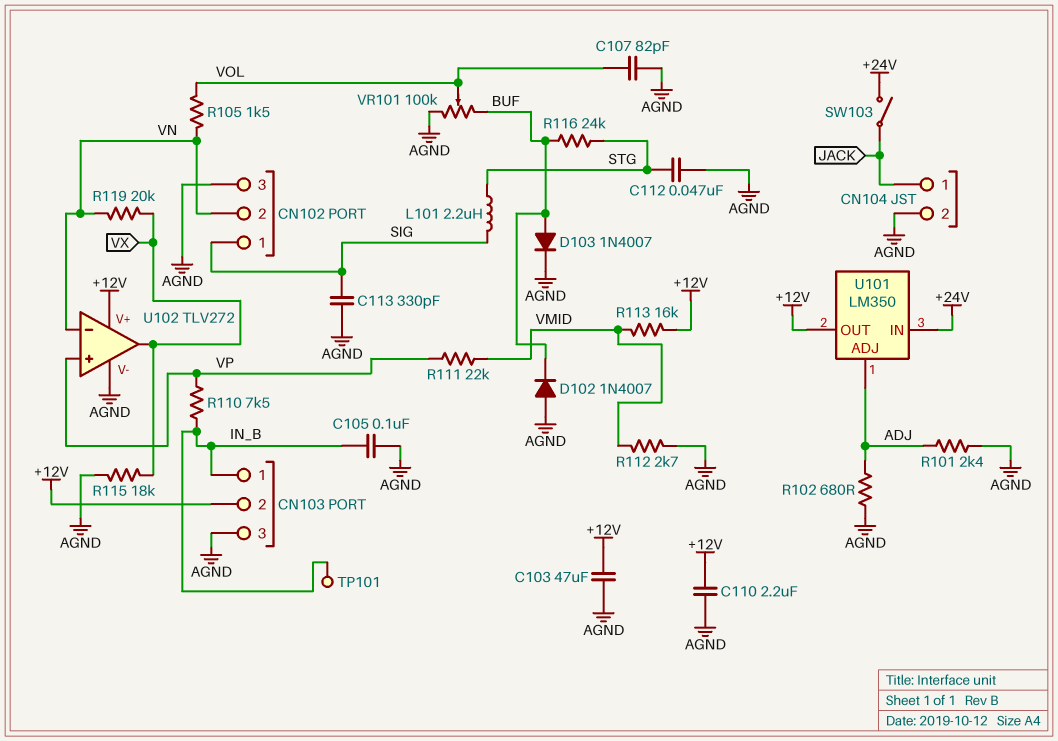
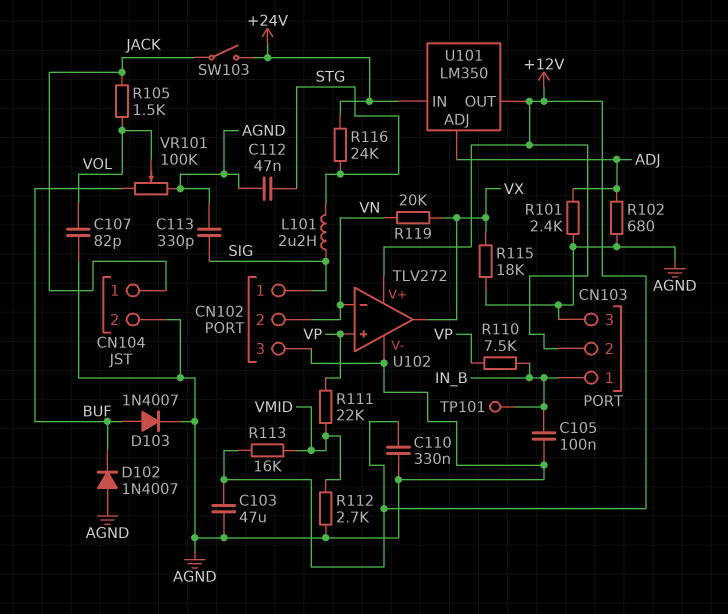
C110: 2.2uF (+12V, AGND) -> 330nF (+12V, AGND)
R105: 1.5k (VN, VOL) -> 1.5k (JACK, VOL)
R116: 24k (BUF, STG) -> 24k (+24V, STG)

